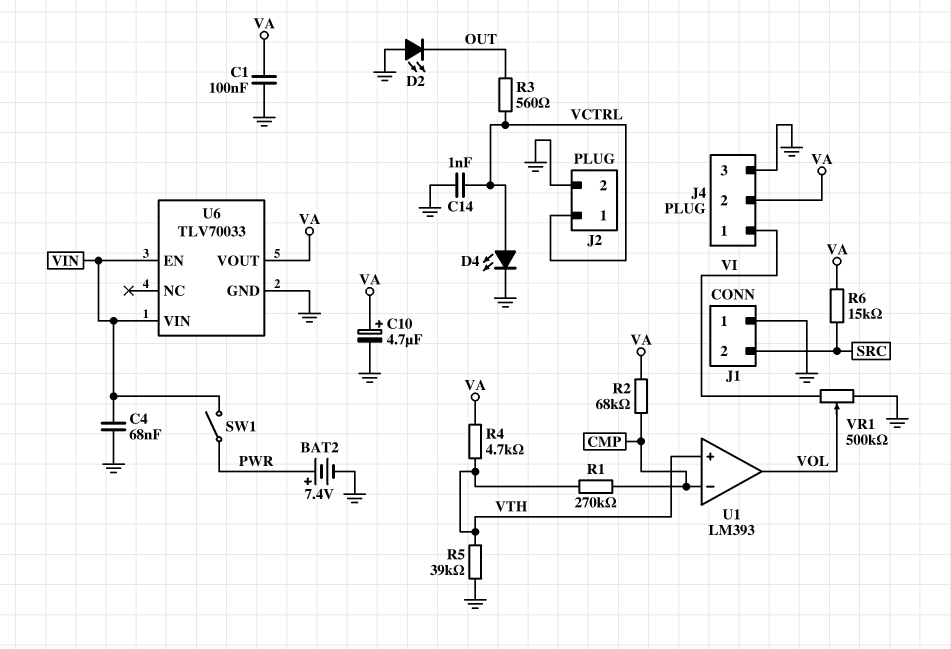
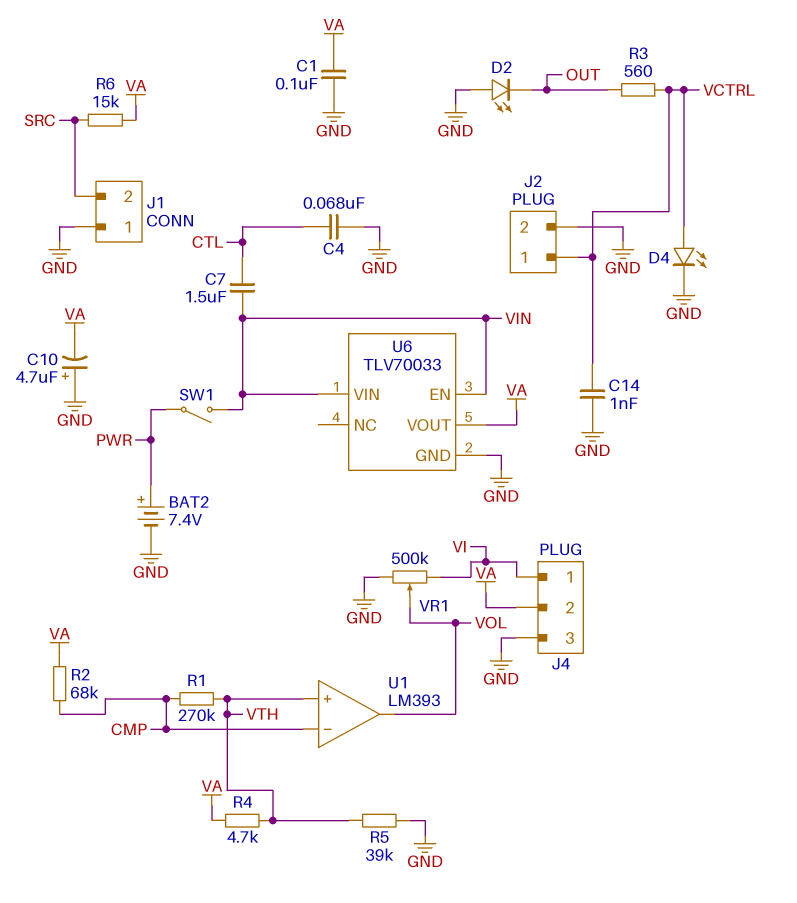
C4: 68nF (GND, VIN) -> 68nF (CTL, GND)
C7: none -> 1.5uF (CTL, VIN)
C10: 4.7uF (plus VA, minus GND) -> 4.7uF (plus GND, minus VA)

